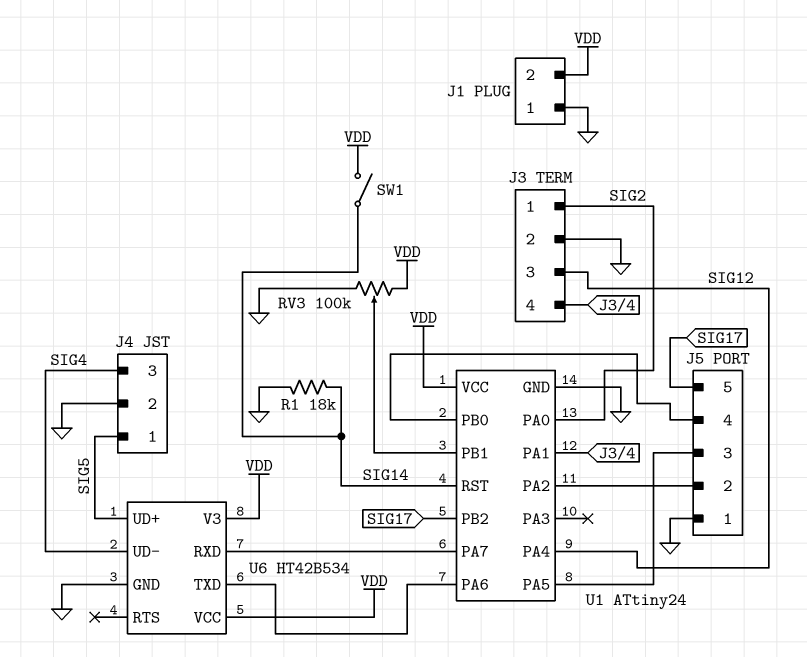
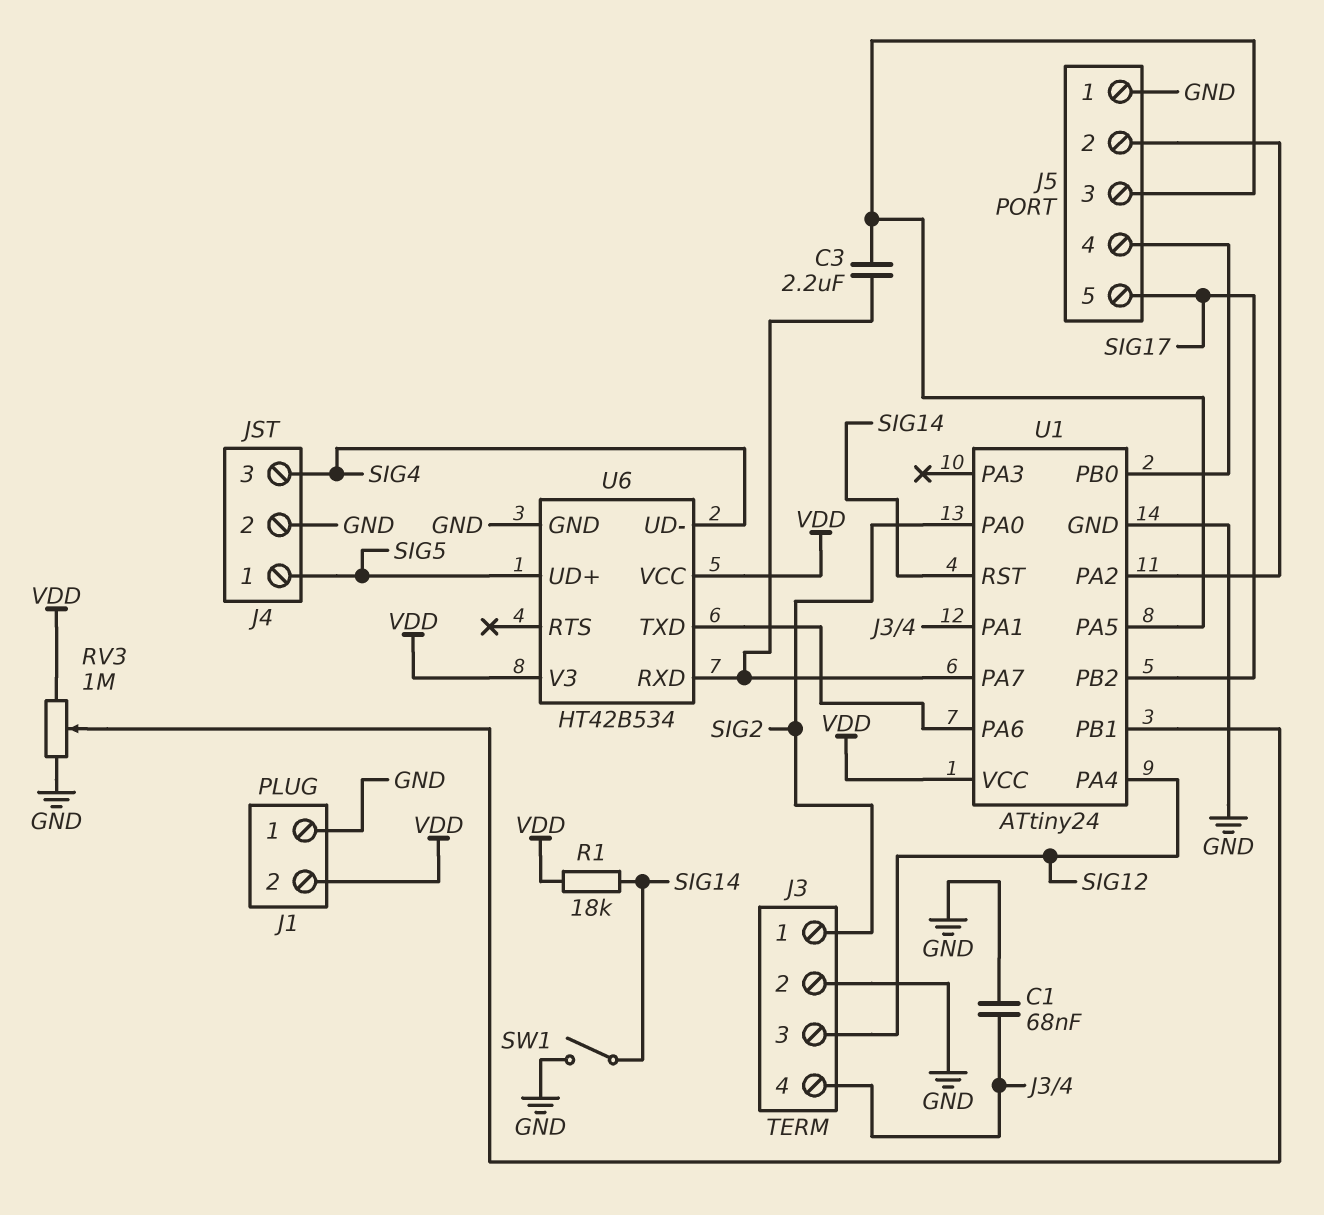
C1: none -> 68nF (GND, J3/4)
C3: none -> 2.2uF (J5/3, U1/PA7)
R1: 18k (GND, SIG14) -> 18k (SIG14, VDD)
RV3: 100k (GND, VDD, wiper U1/PB1) -> 1M (GND, VDD, wiper U1/PB1)
SW1: switch (SIG14, VDD) -> switch (GND, SIG14)

